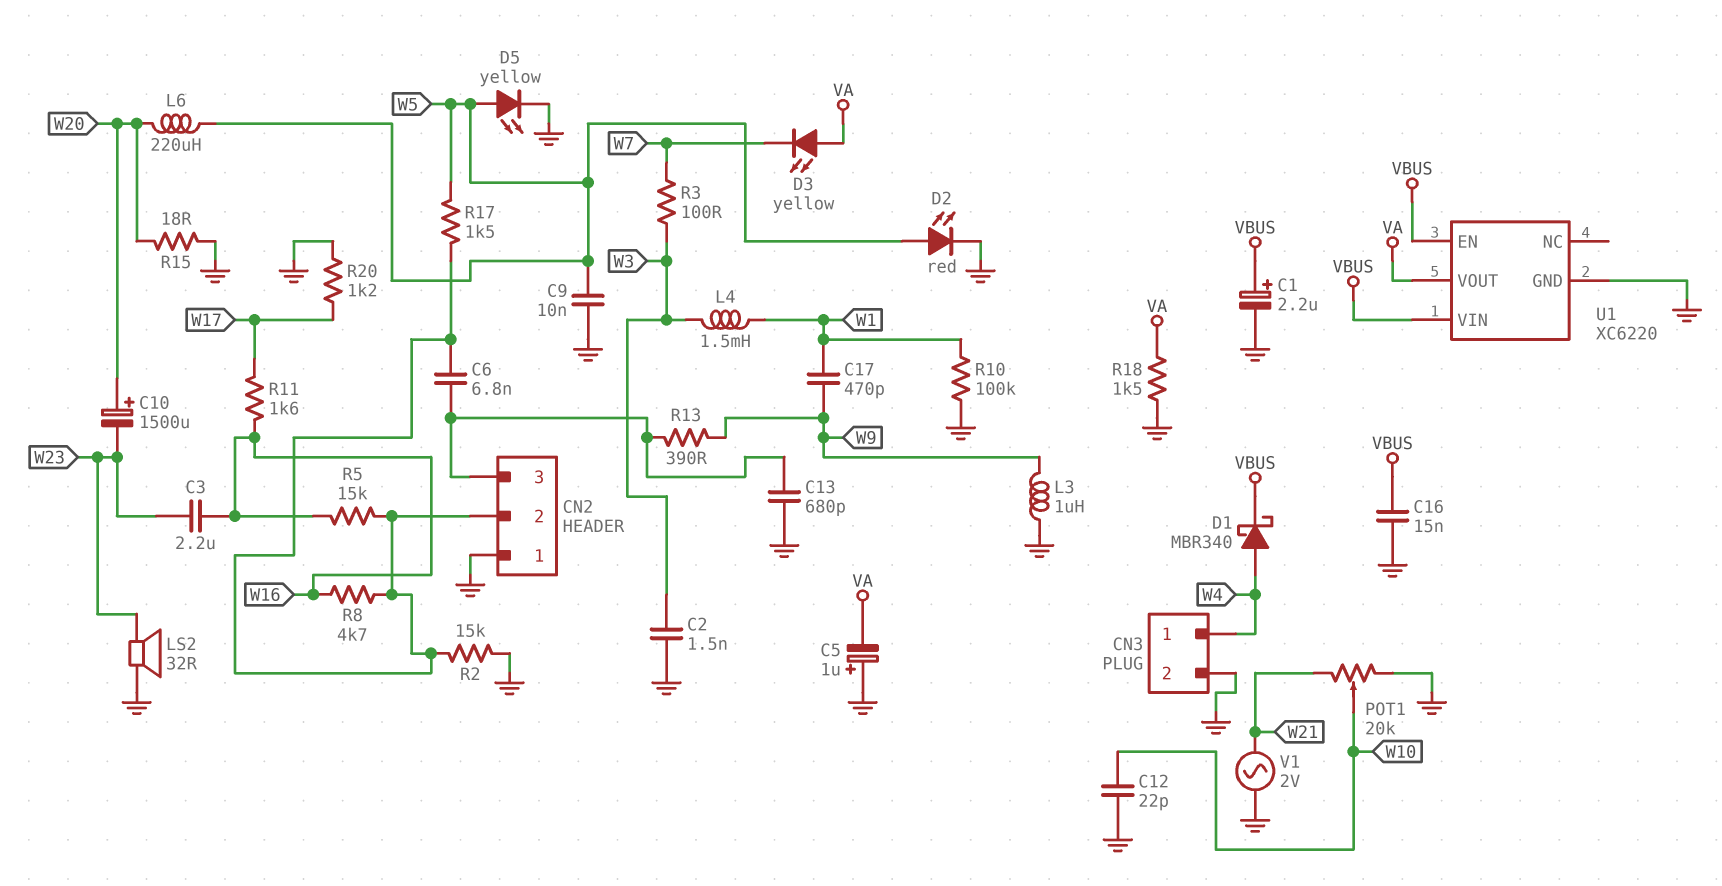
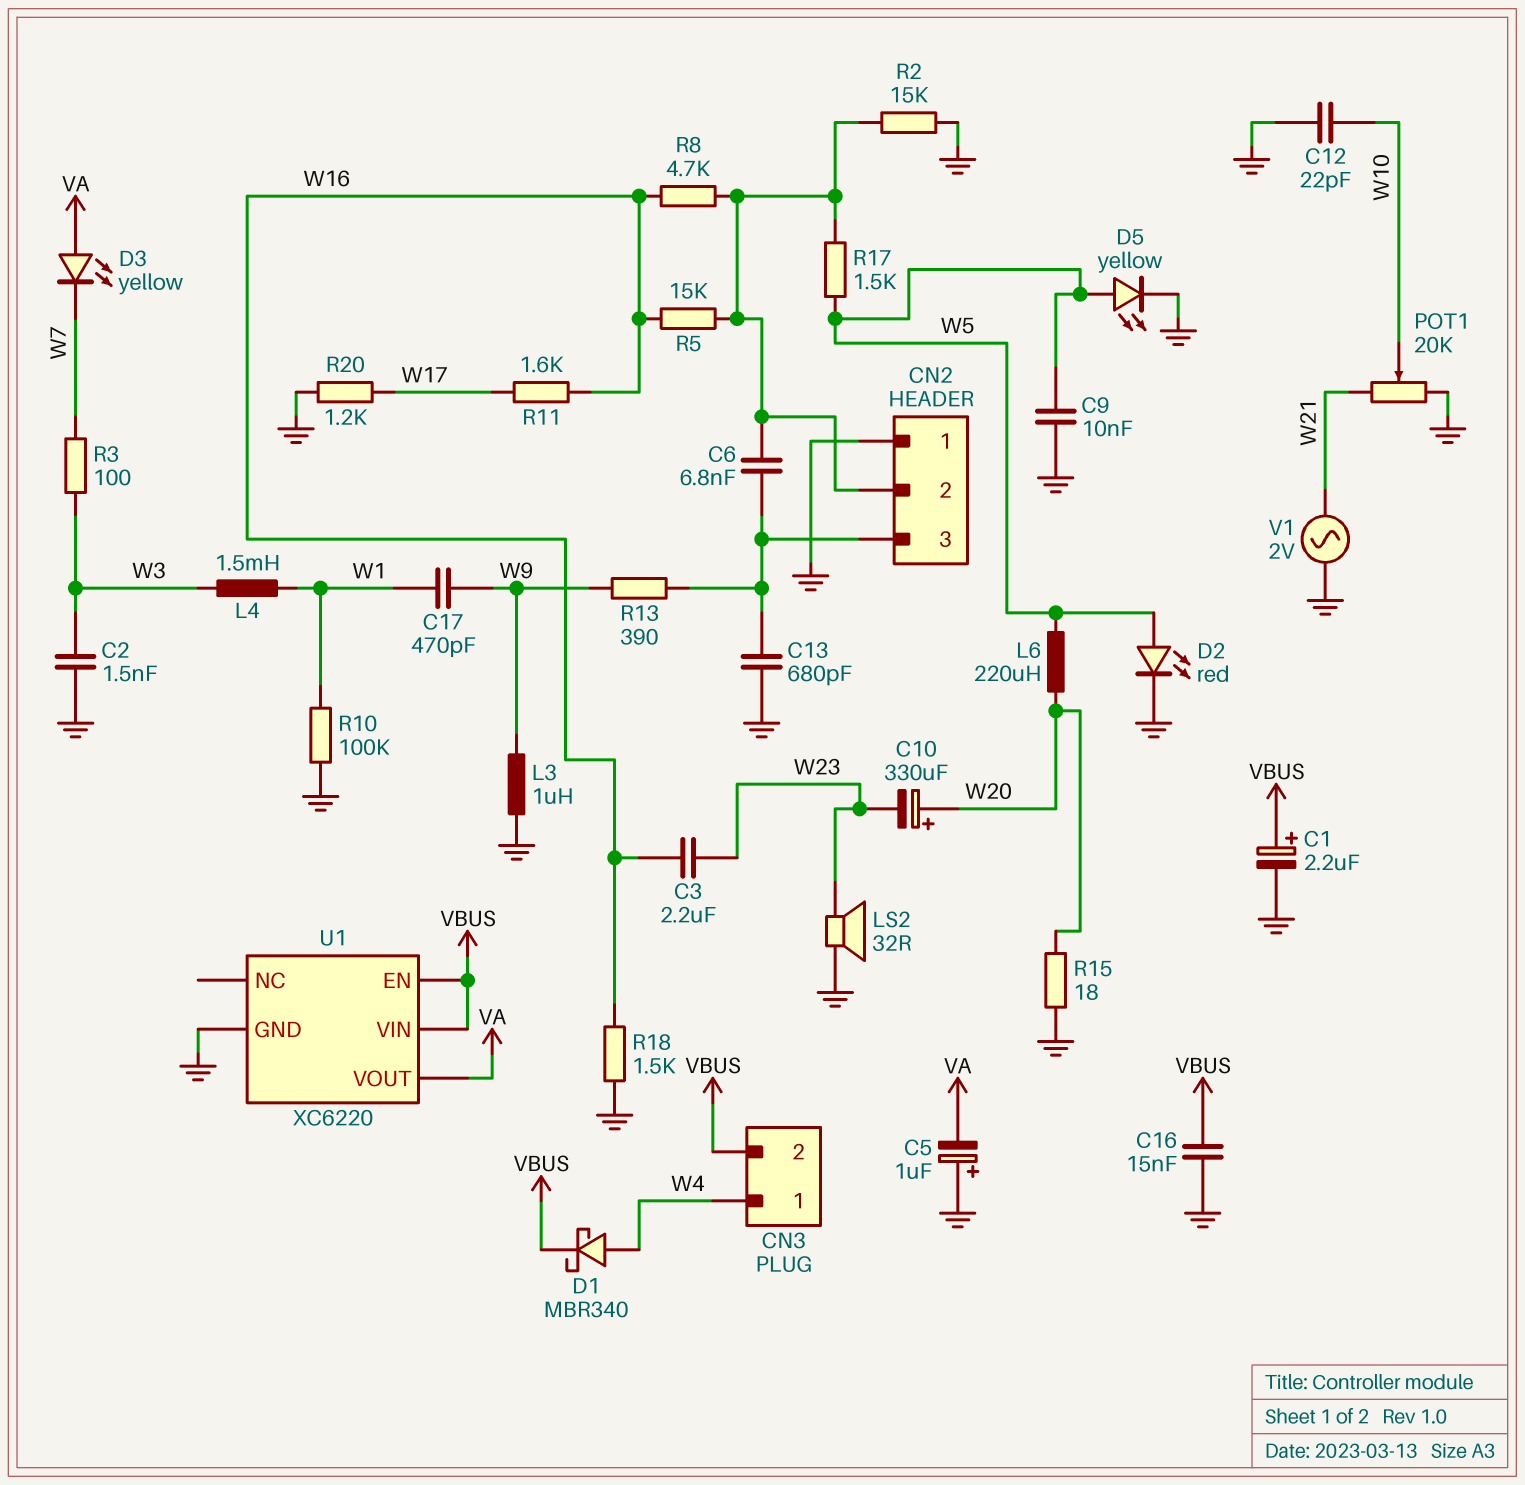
C10: 1500uF (plus W20, minus W23) -> 330uF (plus W20, minus W23)
CN3 pin 2: GND -> VBUS
R18: 1.5k (GND, VA) -> 1.5k (GND, W16)

